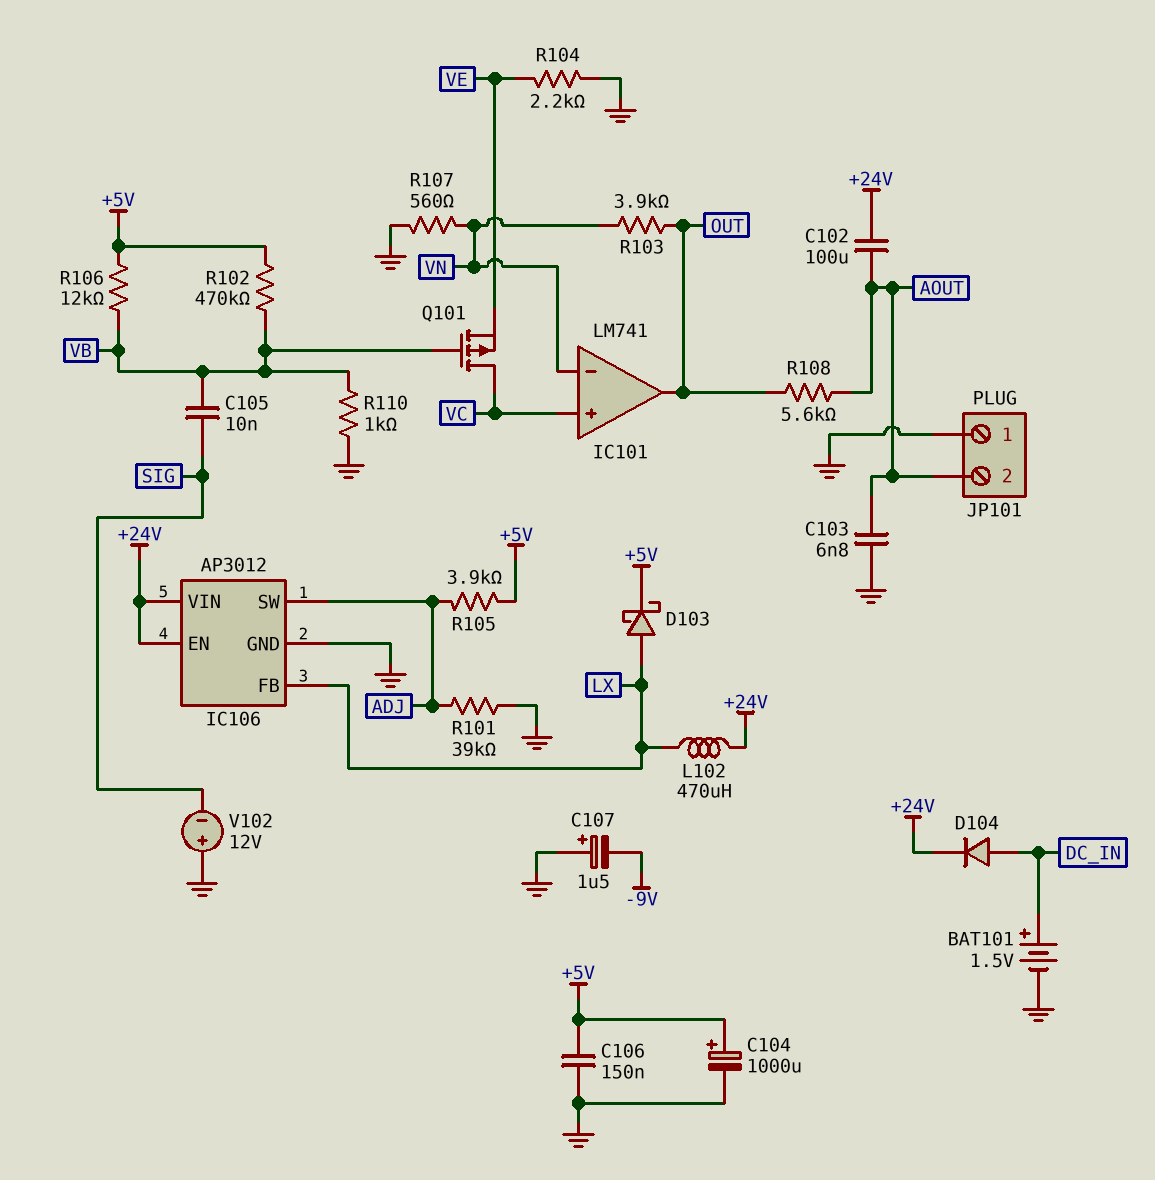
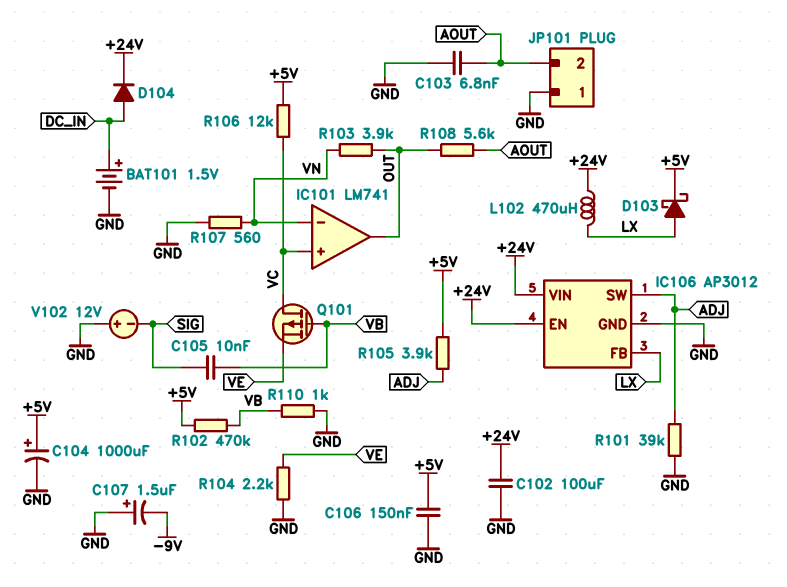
C102: 100uF (+24V, AOUT) -> 100uF (+24V, GND)
R106: 12k (+5V, VB) -> 12k (+5V, VC)

